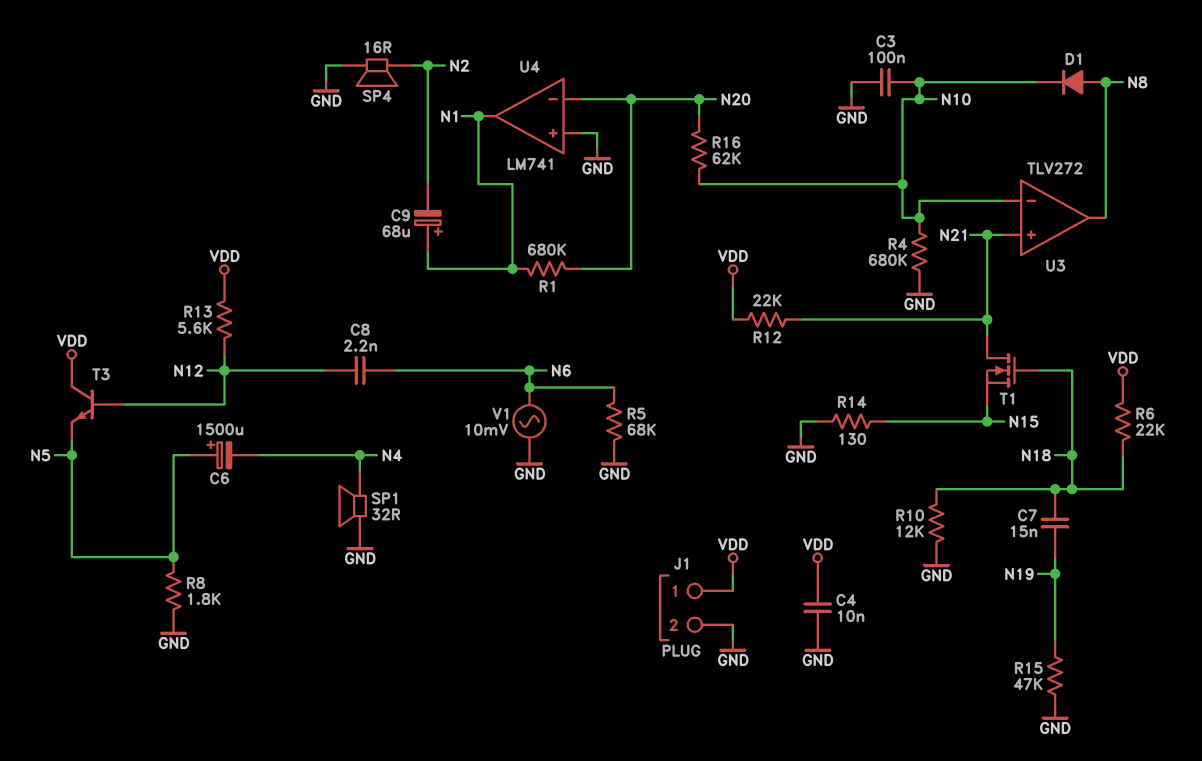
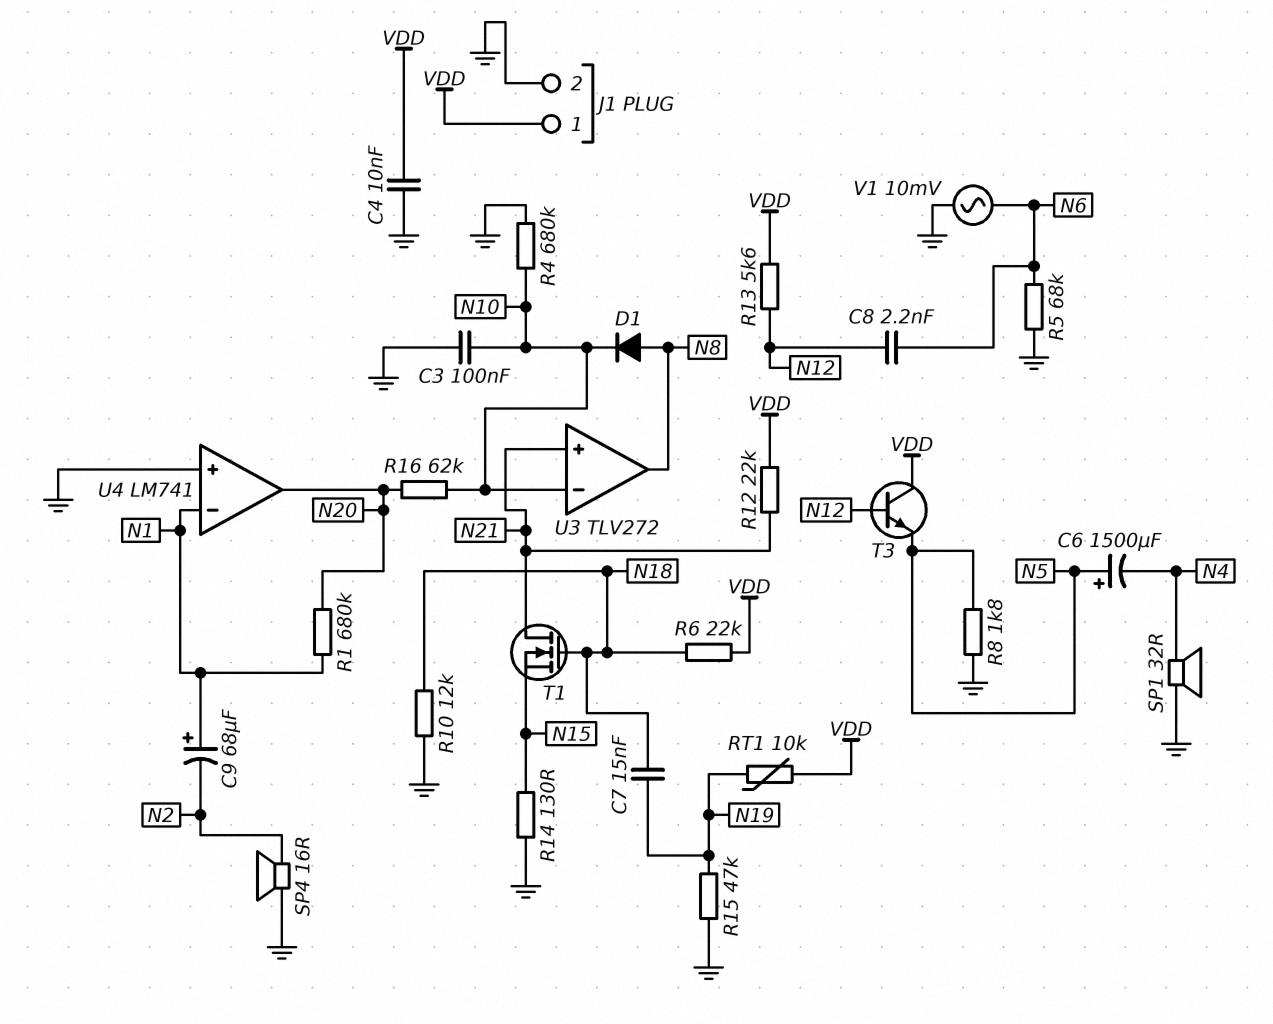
RT1: none -> 10k (N19, VDD)
U4 pin in-: N20 -> N1
U4 pin out: N1 -> N20

